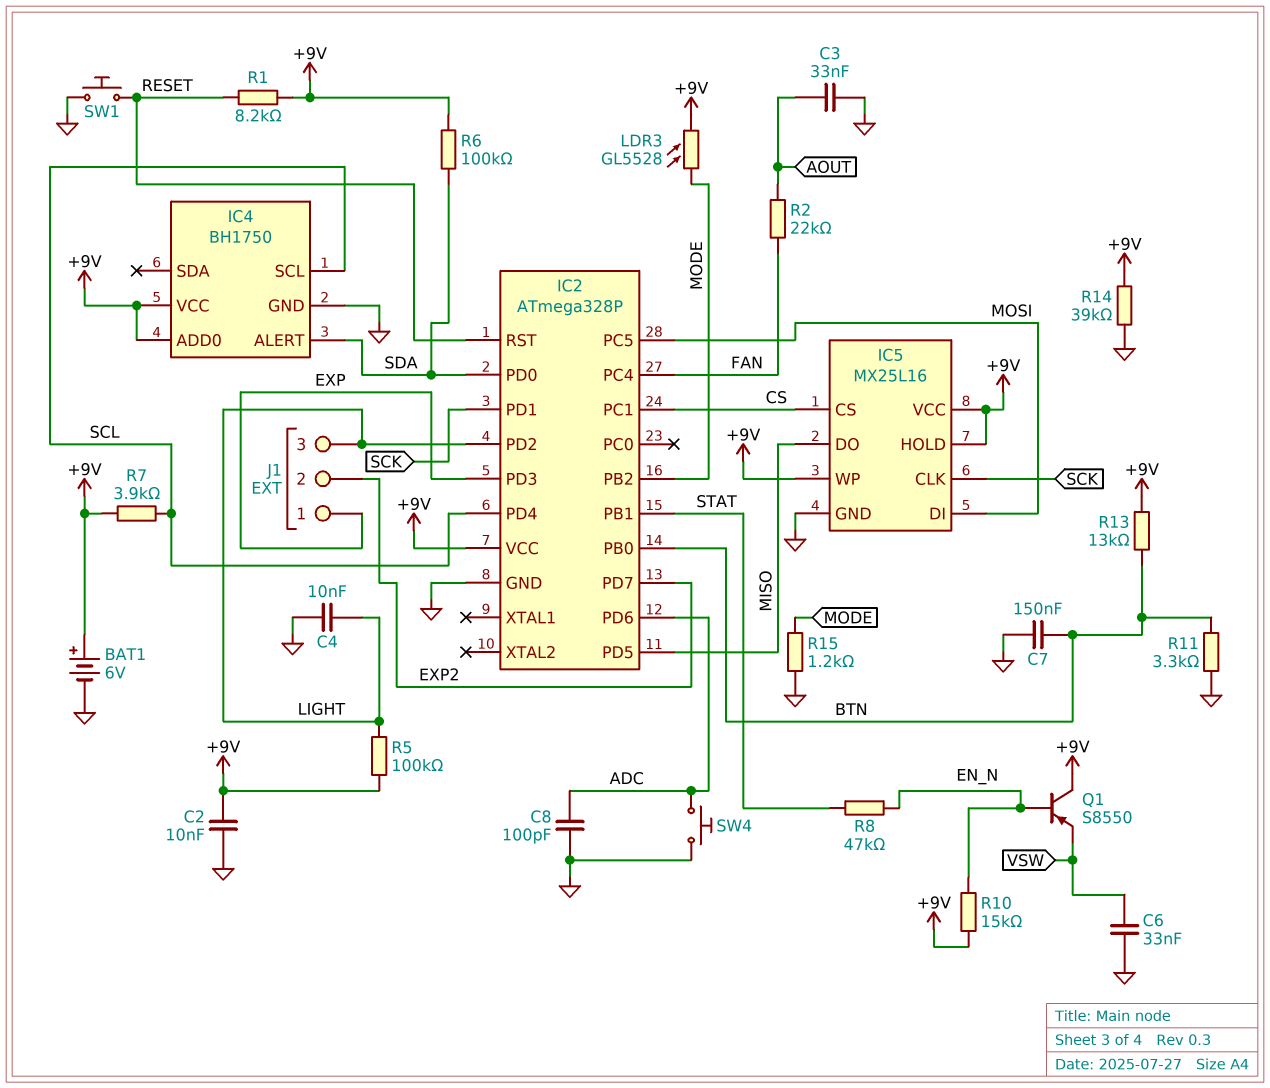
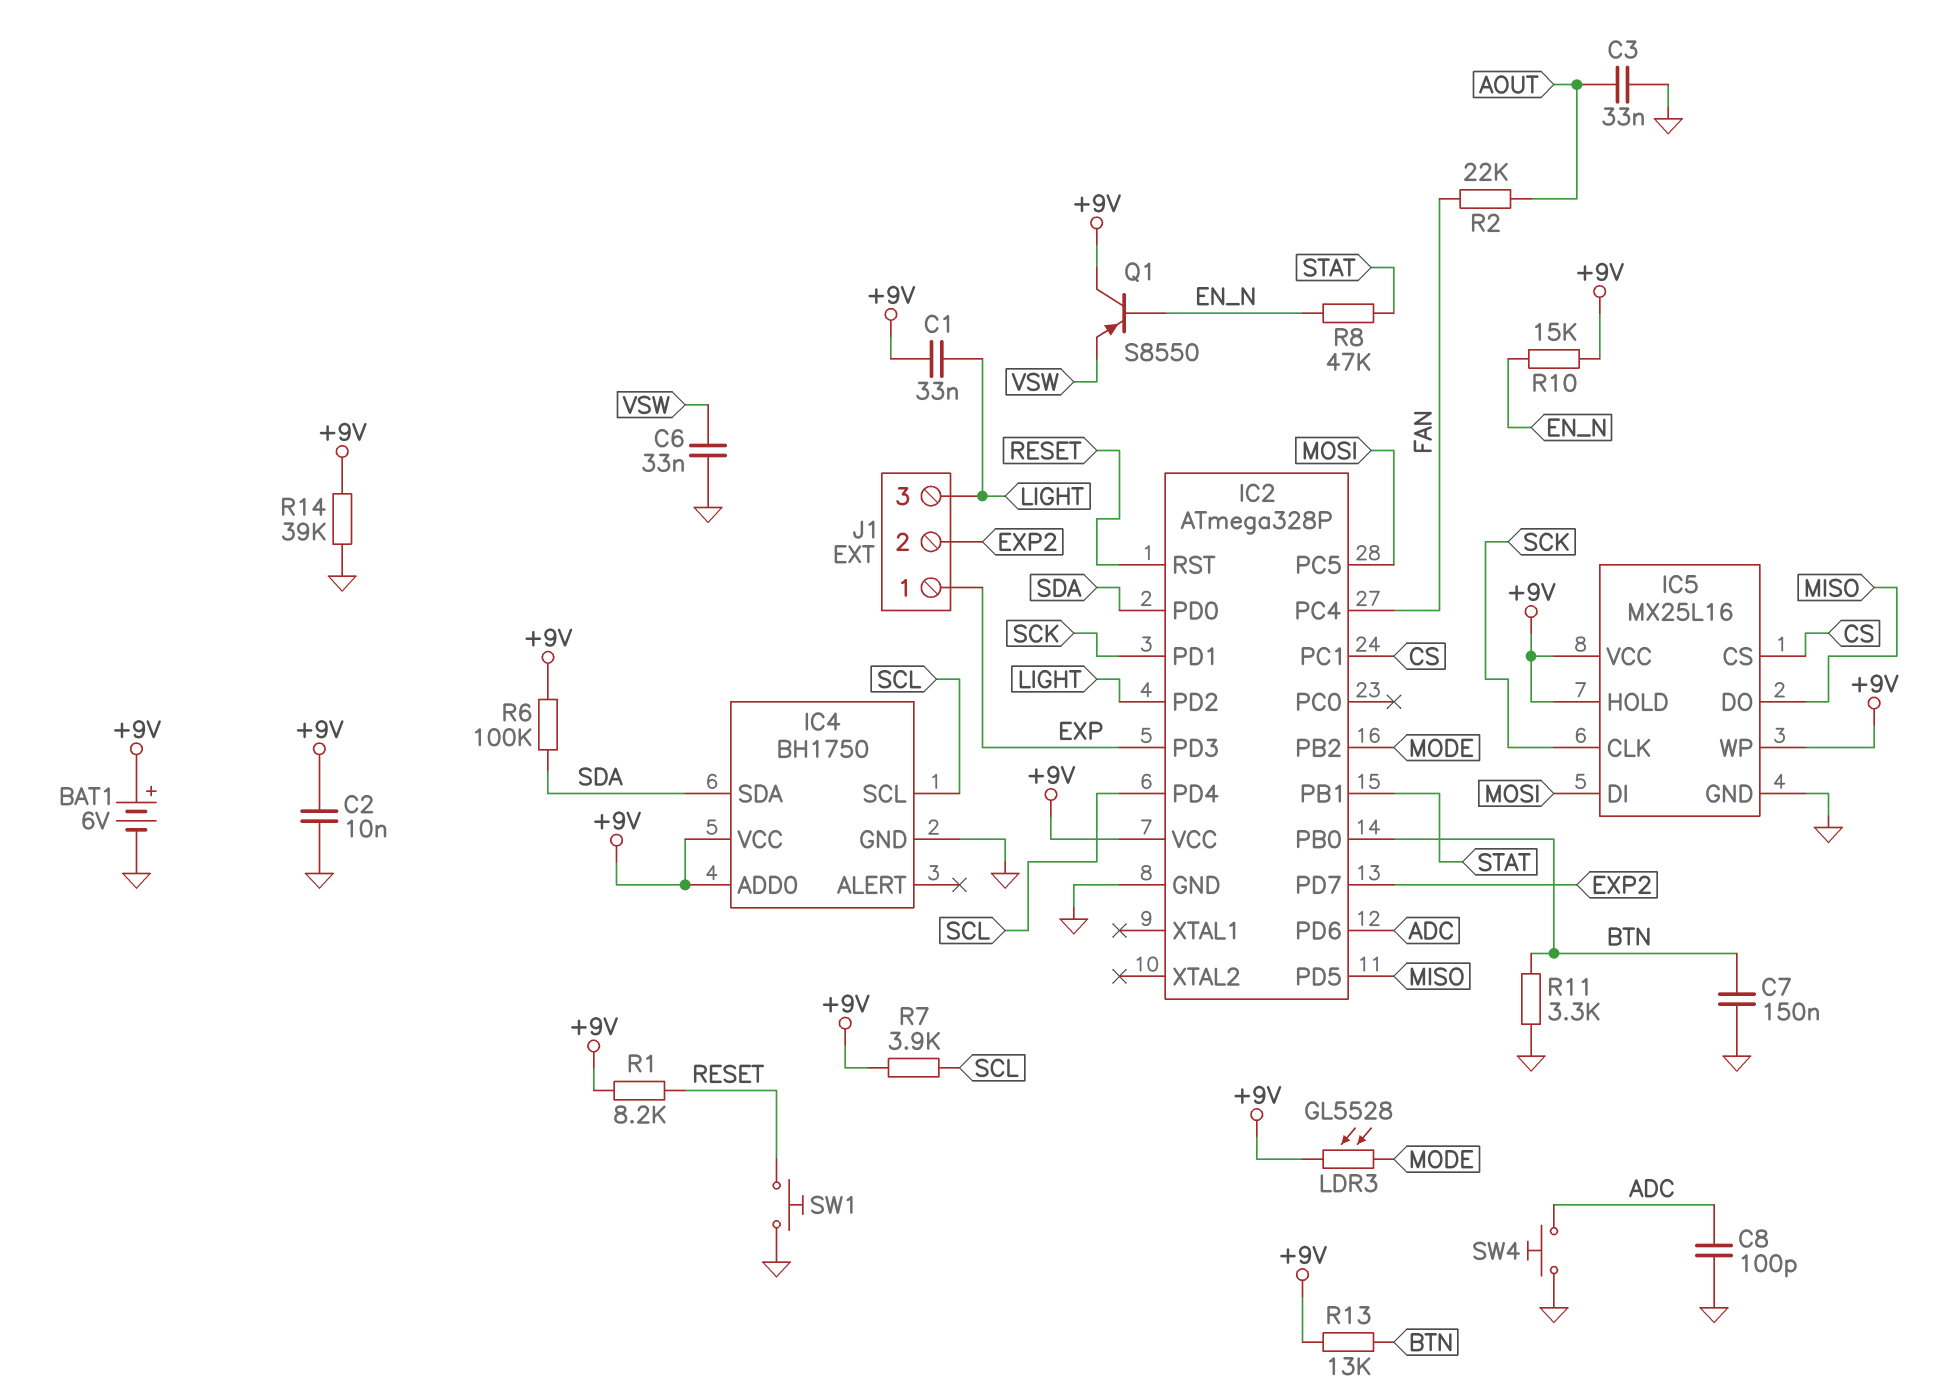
C1: none -> 33nF (+9V, LIGHT)
C4: 10nF (GND, LIGHT) -> none
IC4 pin ALERT: SDA -> none
IC4 pin SDA: none -> SDA
R5: 100k (+9V, LIGHT) -> none
R15: 1.2k (GND, MODE) -> none

